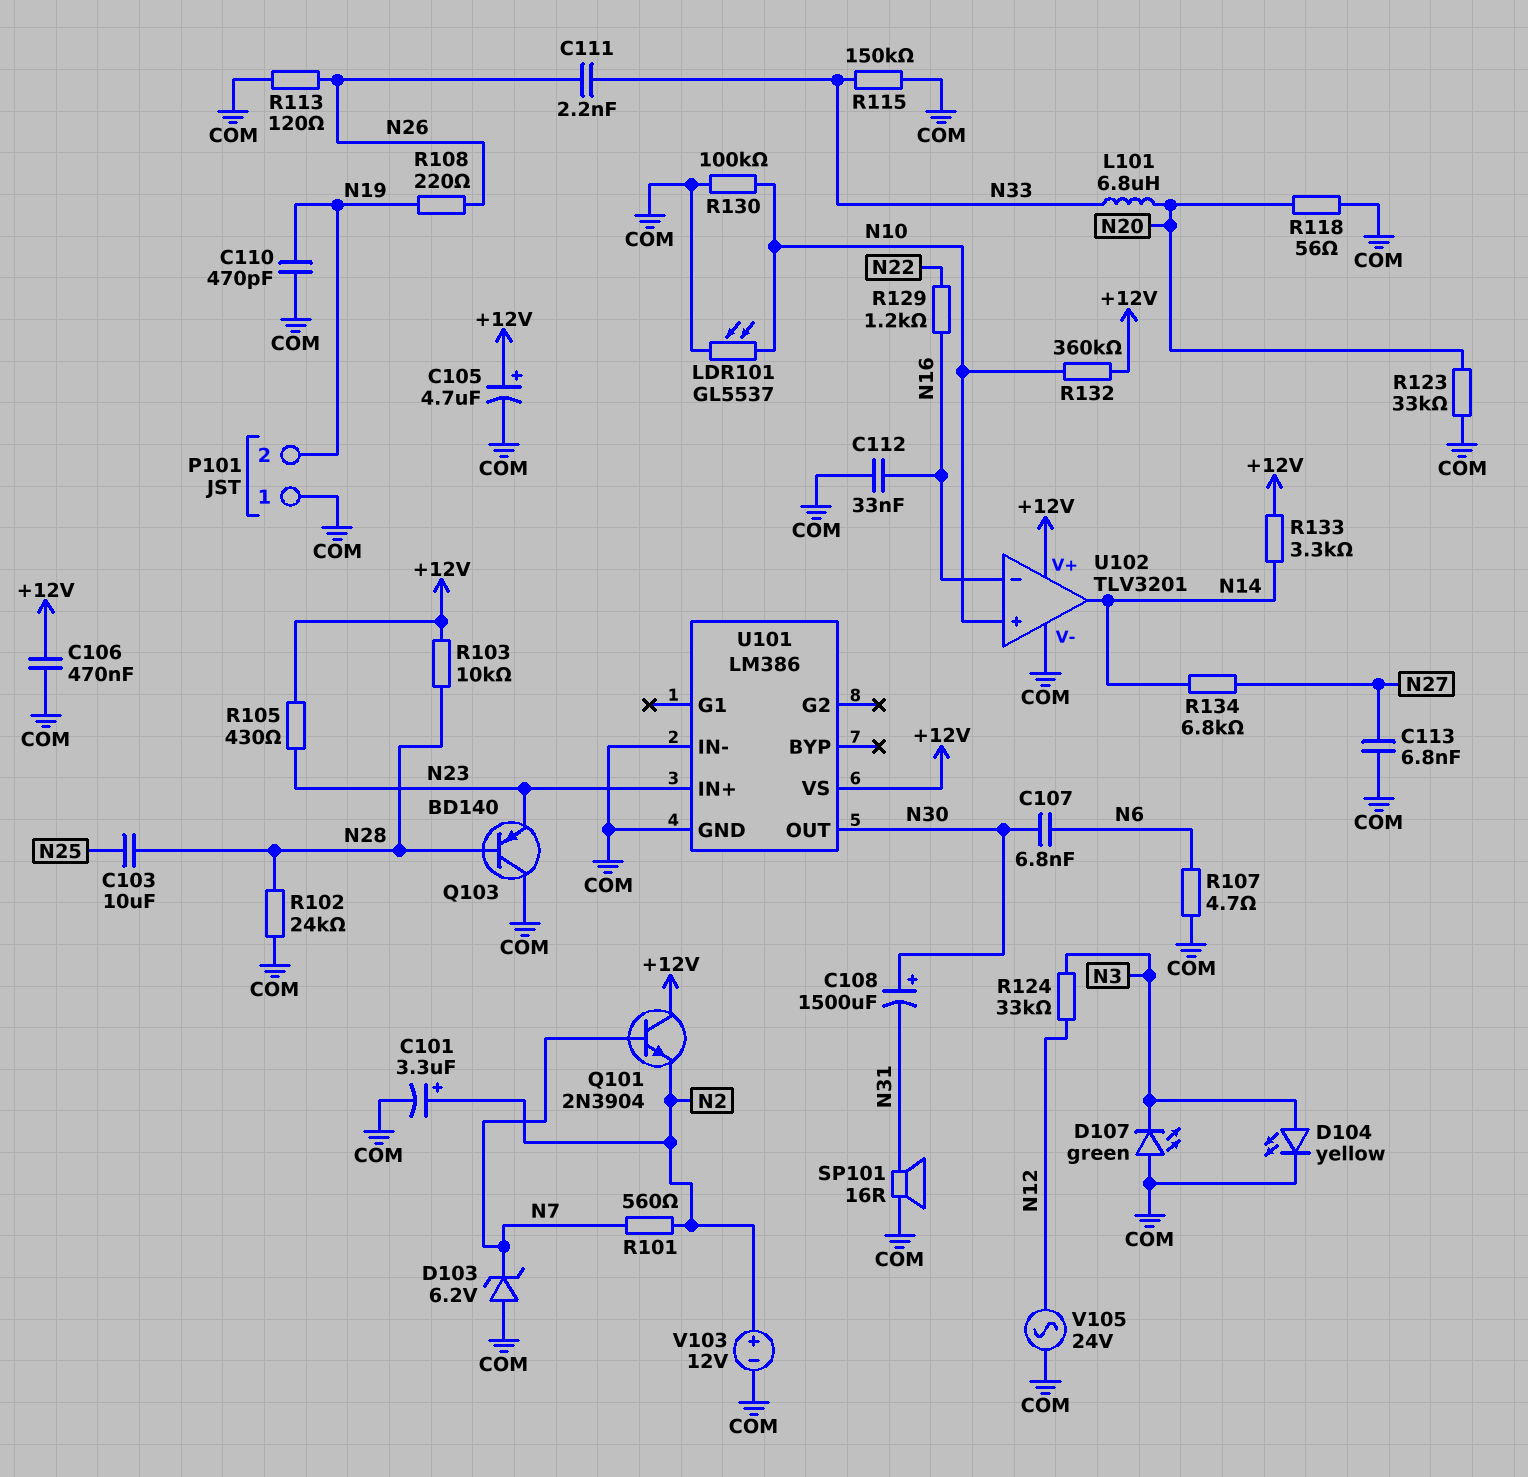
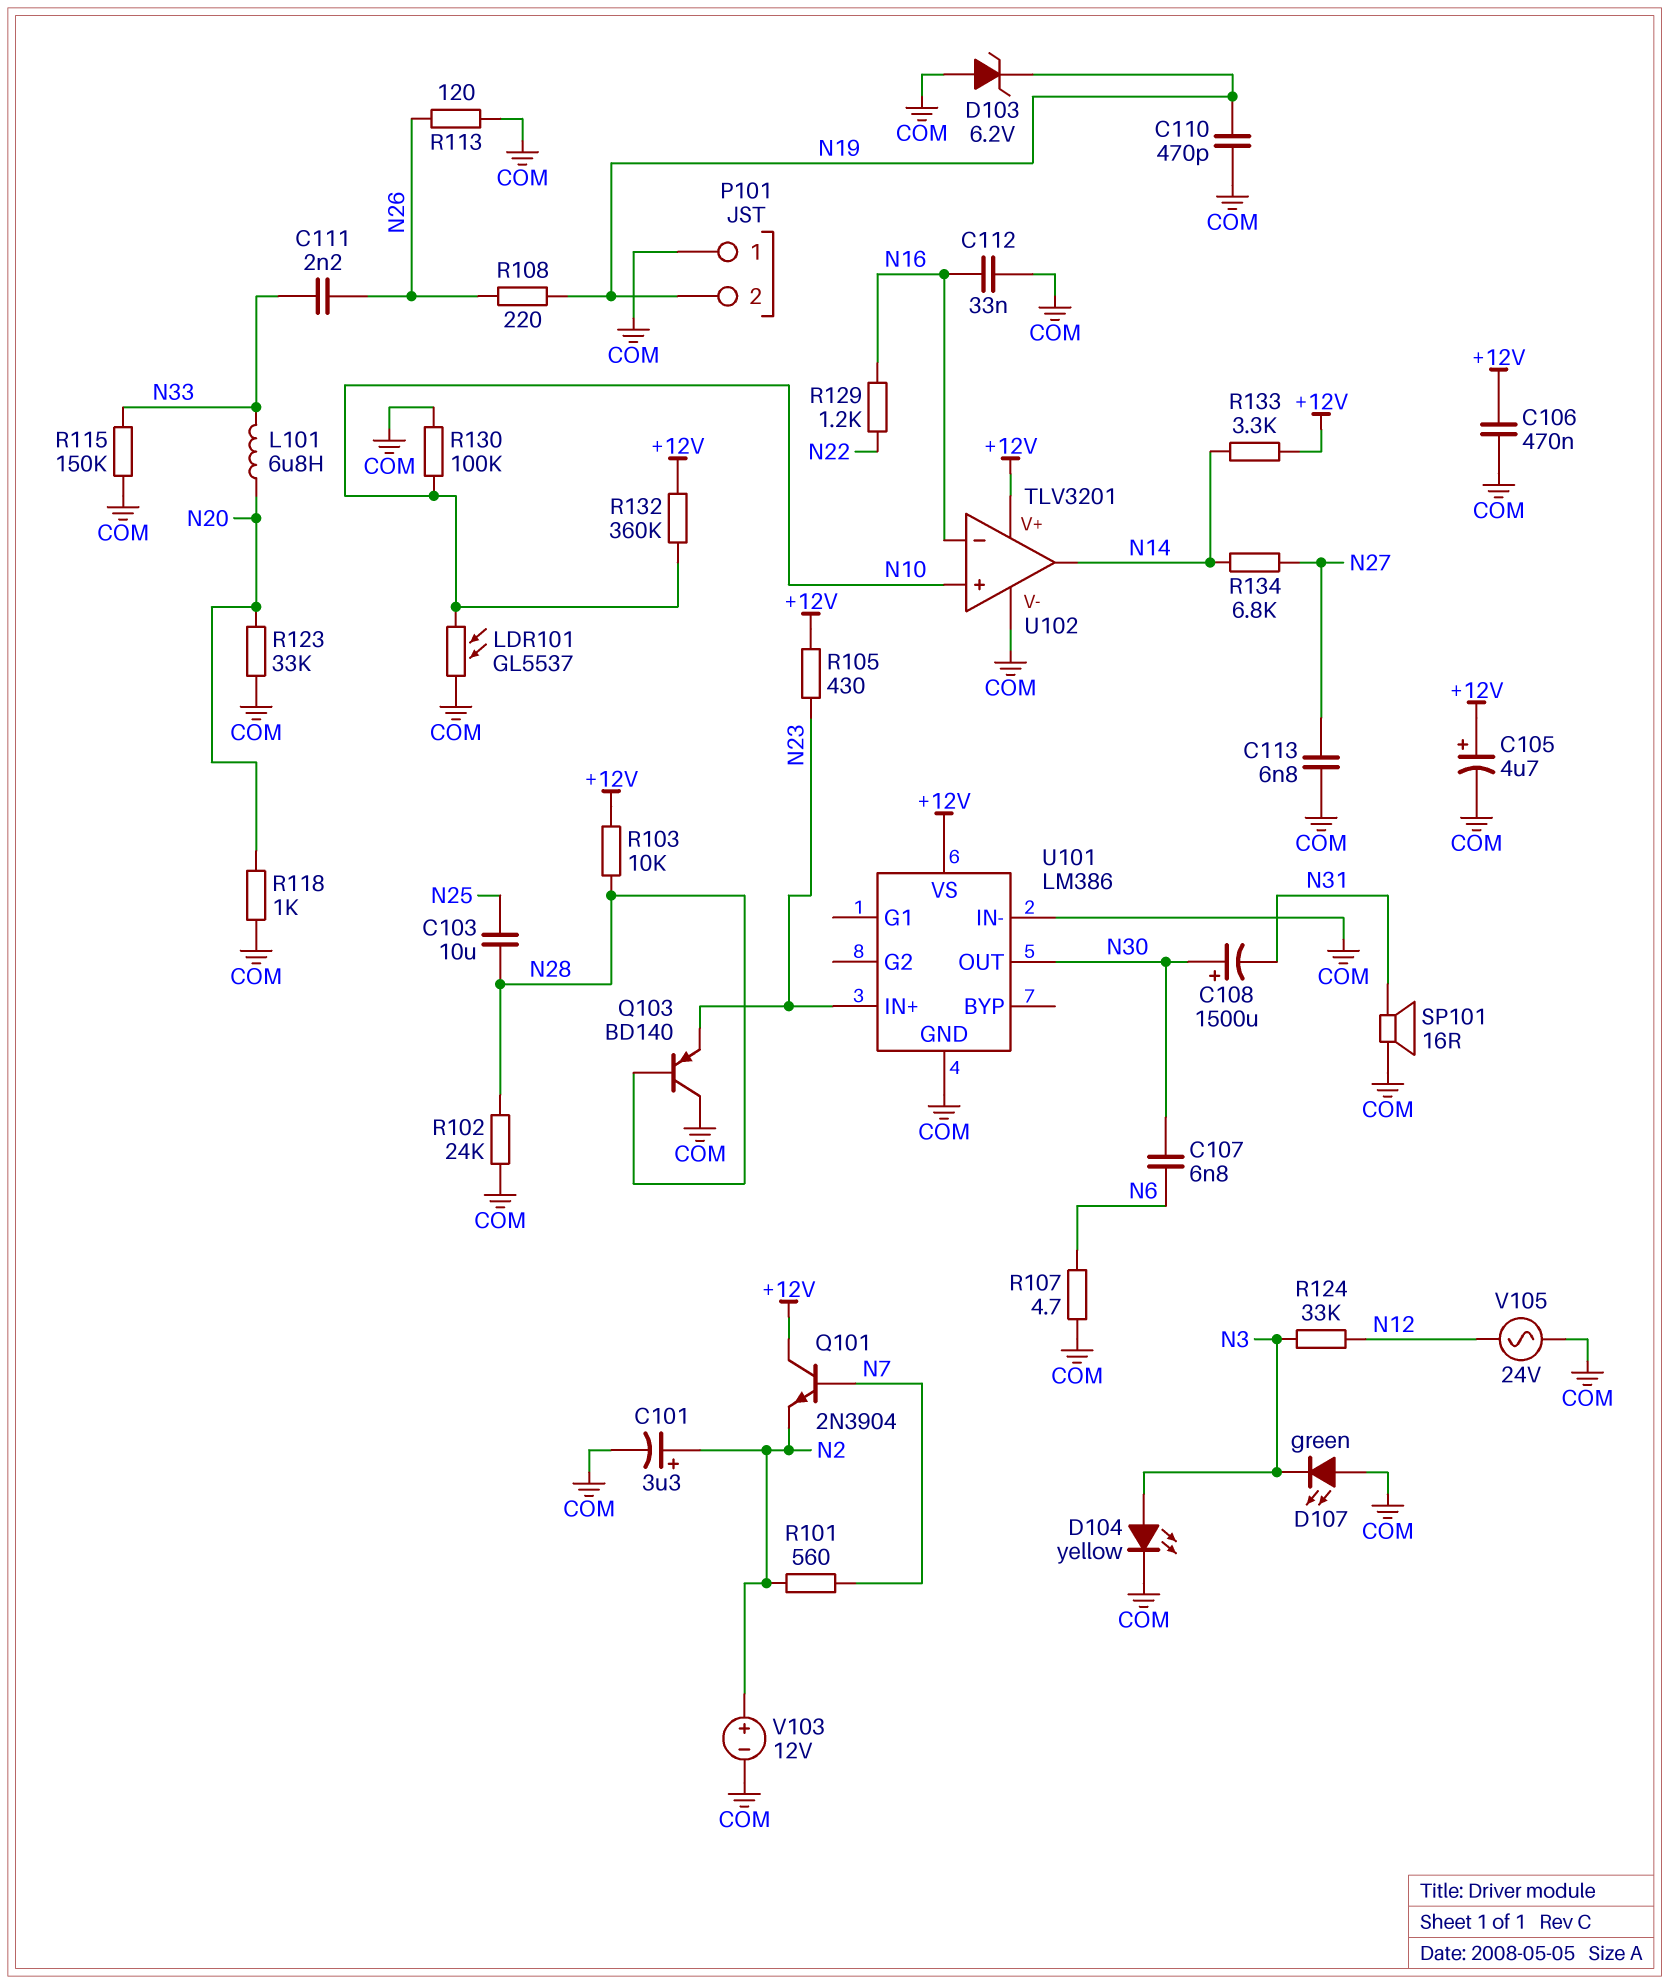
D103: zener 6.2V (A COM, K N7) -> zener 6.2V (A COM, K N19)
R118: 56 (COM, N20) -> 1k (COM, N20)

